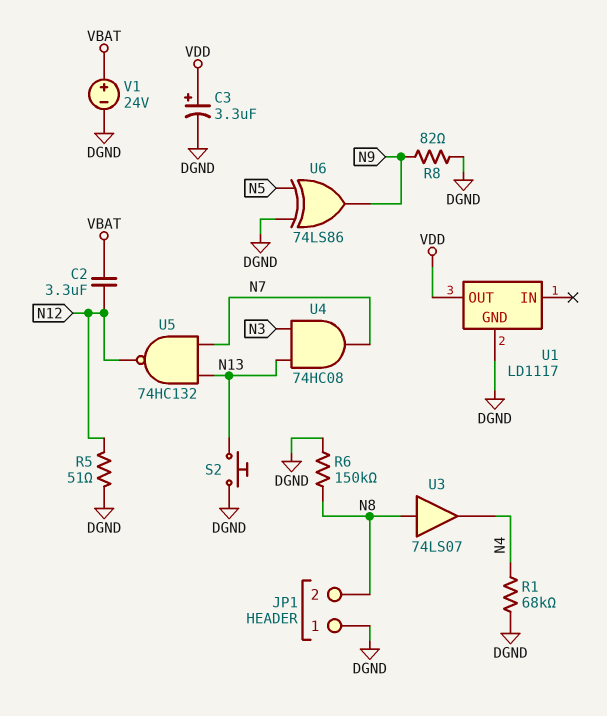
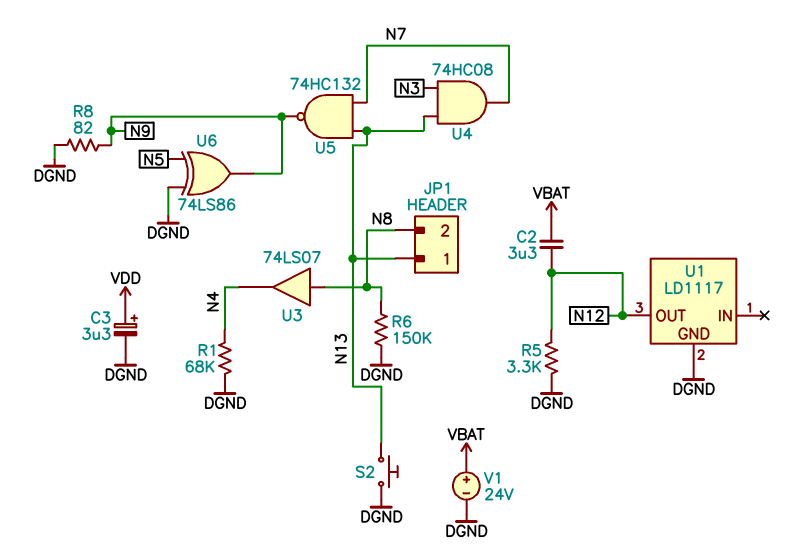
JP1 pin 1: DGND -> N13
R5: 51 (DGND, N12) -> 3.3k (DGND, N12)
U1 pin OUT: VDD -> N12
U5: NAND 74HC132 (in N7, in N13, out N12) -> NAND 74HC132 (in N7, in N13, out N9)

